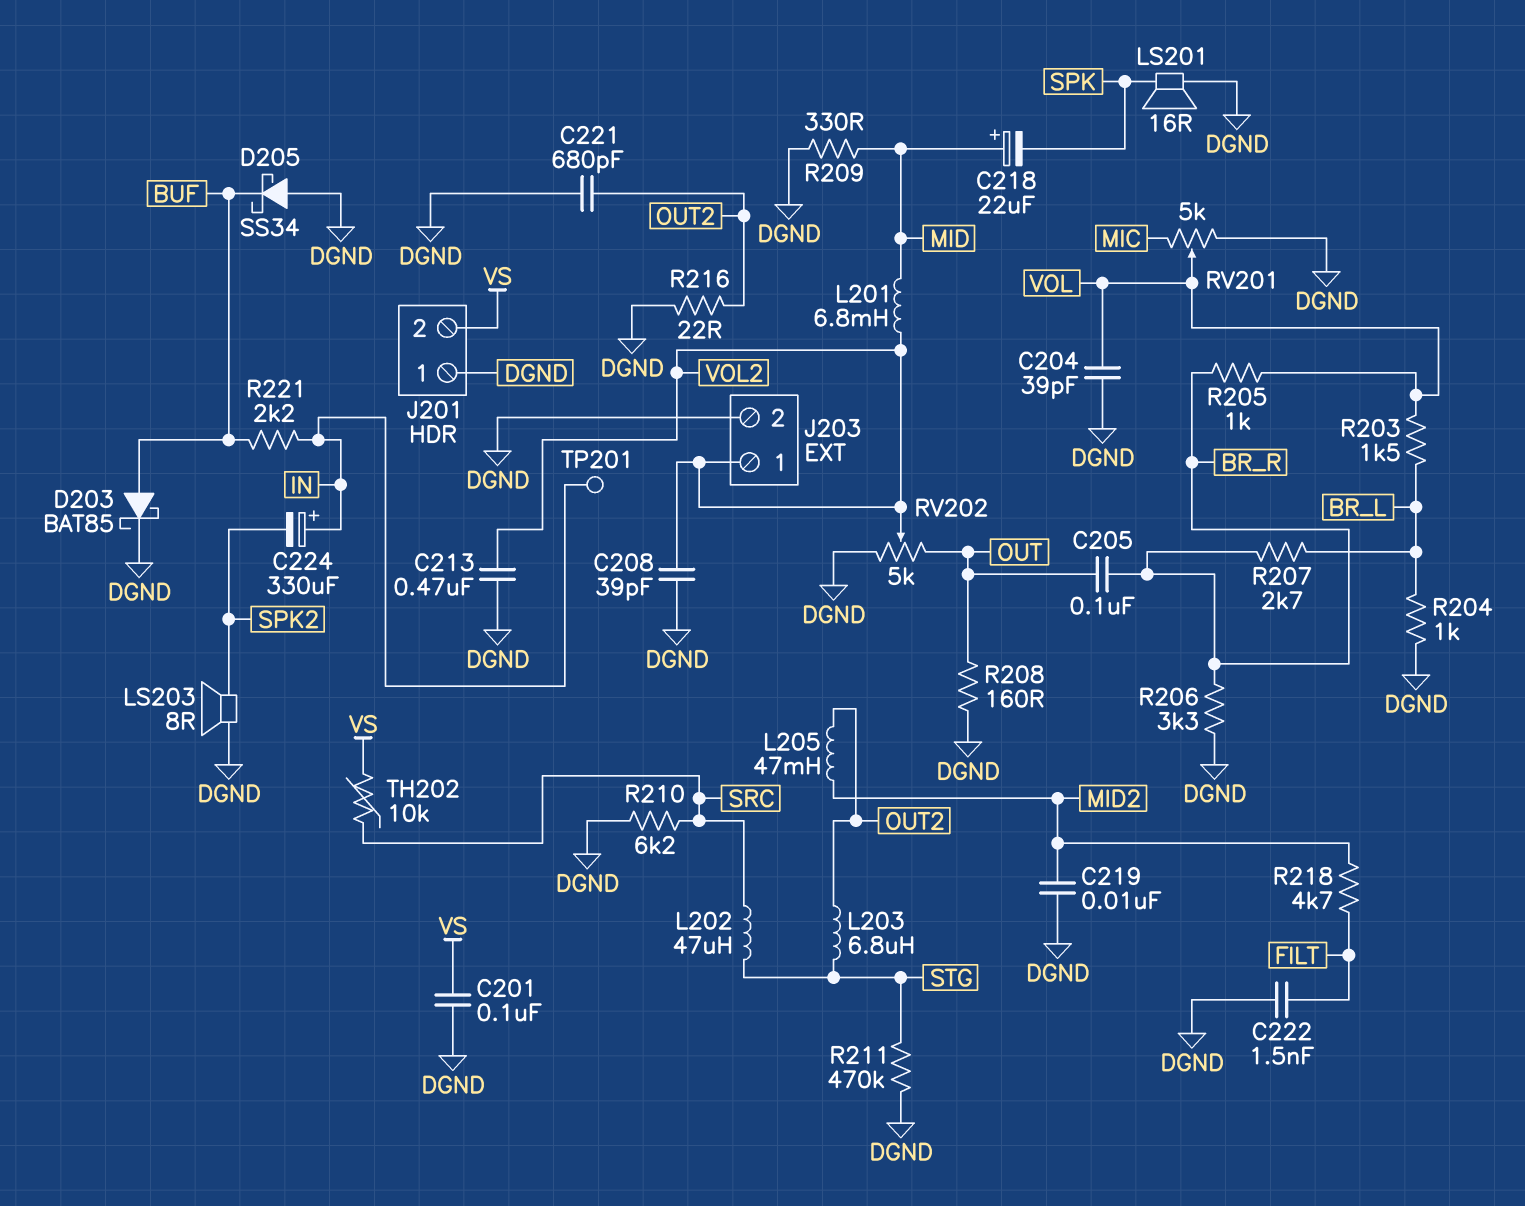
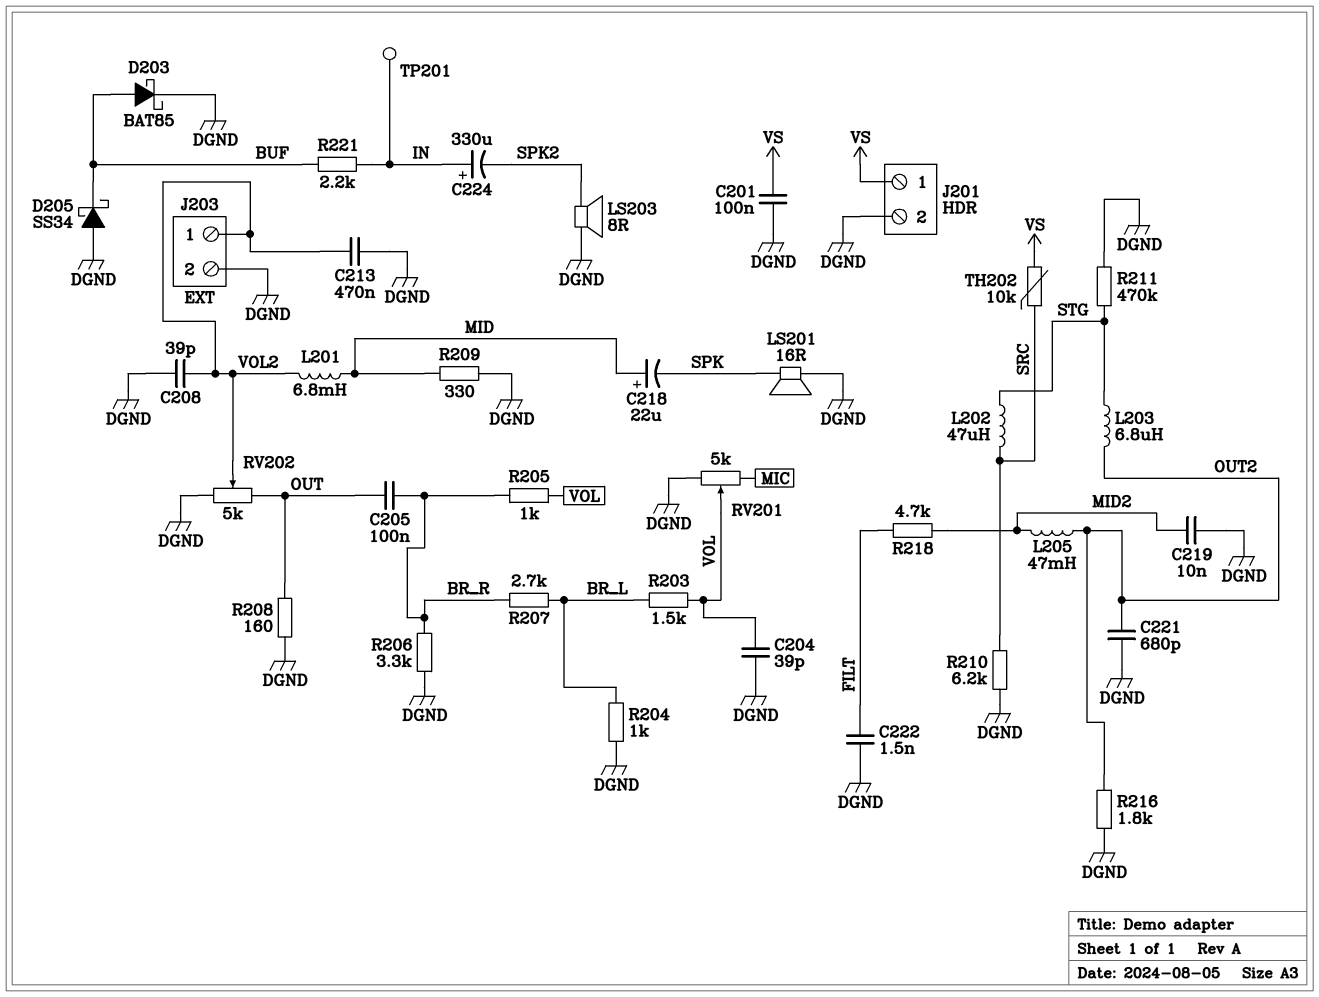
J201 pin 1: DGND -> VS
J201 pin 2: VS -> DGND
R216: 22 (DGND, OUT2) -> 1.8k (DGND, OUT2)

